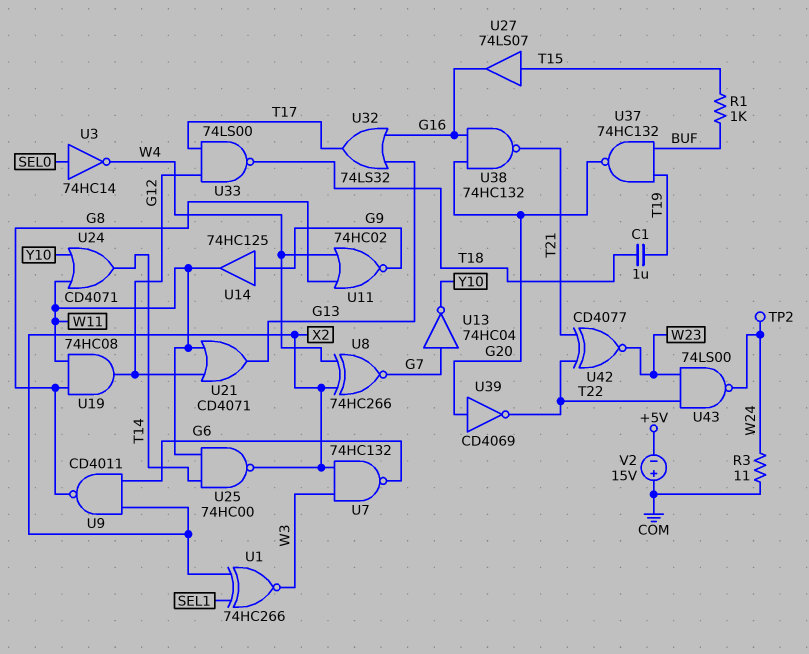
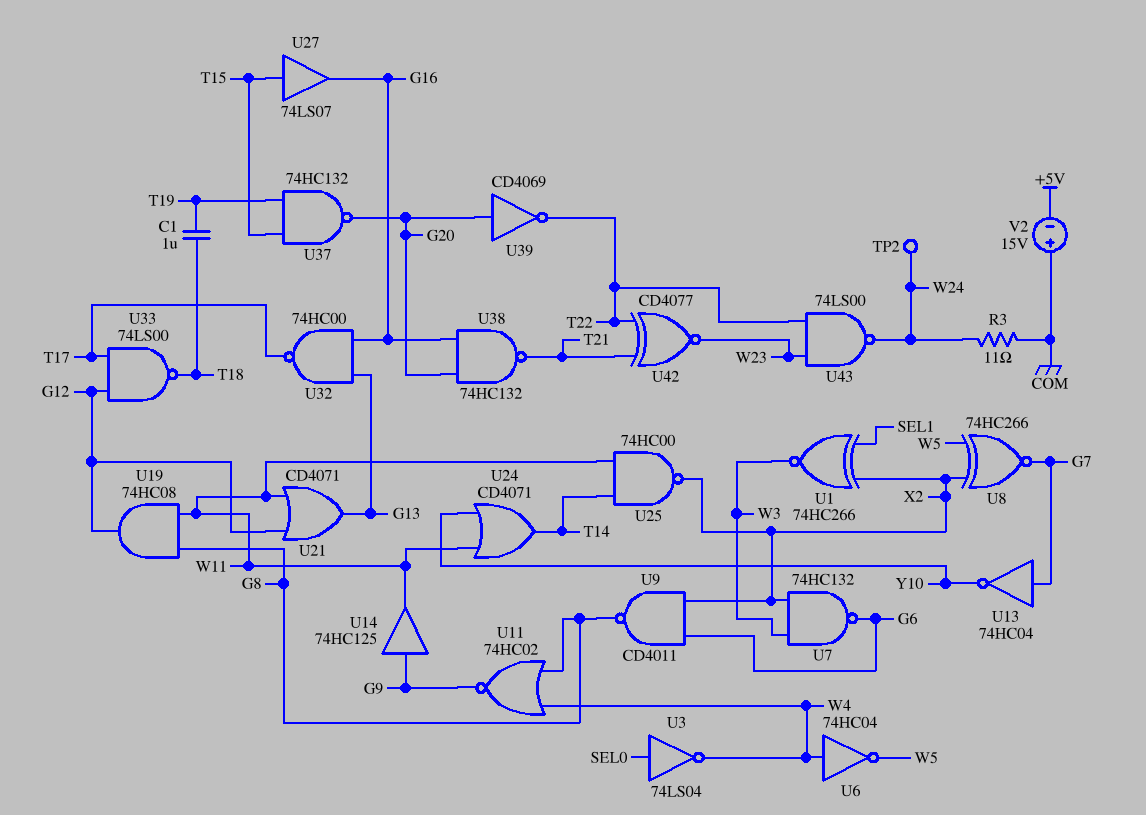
R1: 1k (BUF, T15) -> none
U3: NOT 74HC14 (in SEL0, out W4) -> NOT 74LS04 (in SEL0, out W4)
U6: none -> NOT 74HC04 (in W4, out W5)
U8: XNOR 74HC266 (in W4, in X2, out G7) -> XNOR 74HC266 (in W5, in X2, out G7)
U32: OR 74LS32 (in G13, in G16, out T17) -> NAND 74HC00 (in G13, in G16, out T17)
U37: NAND 74HC132 (in BUF, in T19, out G20) -> NAND 74HC132 (in T15, in T19, out G20)

